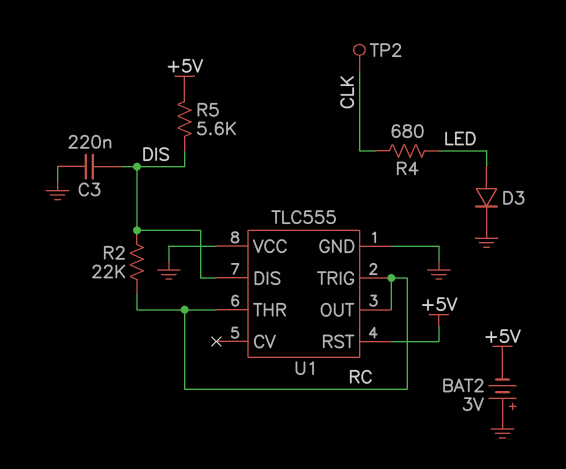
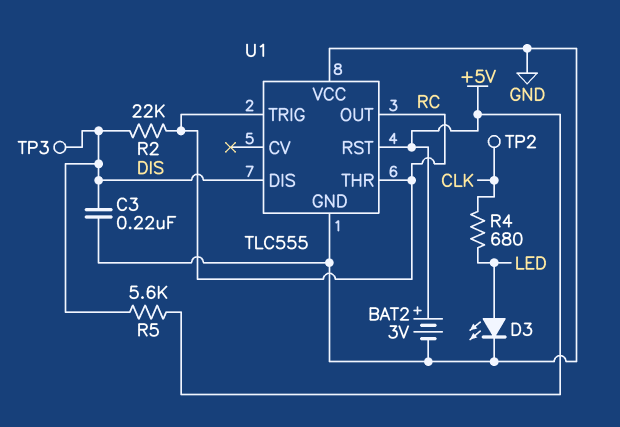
BAT2: 3V (plus GND, minus +5V) -> 3V (plus +5V, minus GND)
D3: diode (A LED, K GND) -> LED (A LED, K GND)
TP3: none -> test point (DIS)

